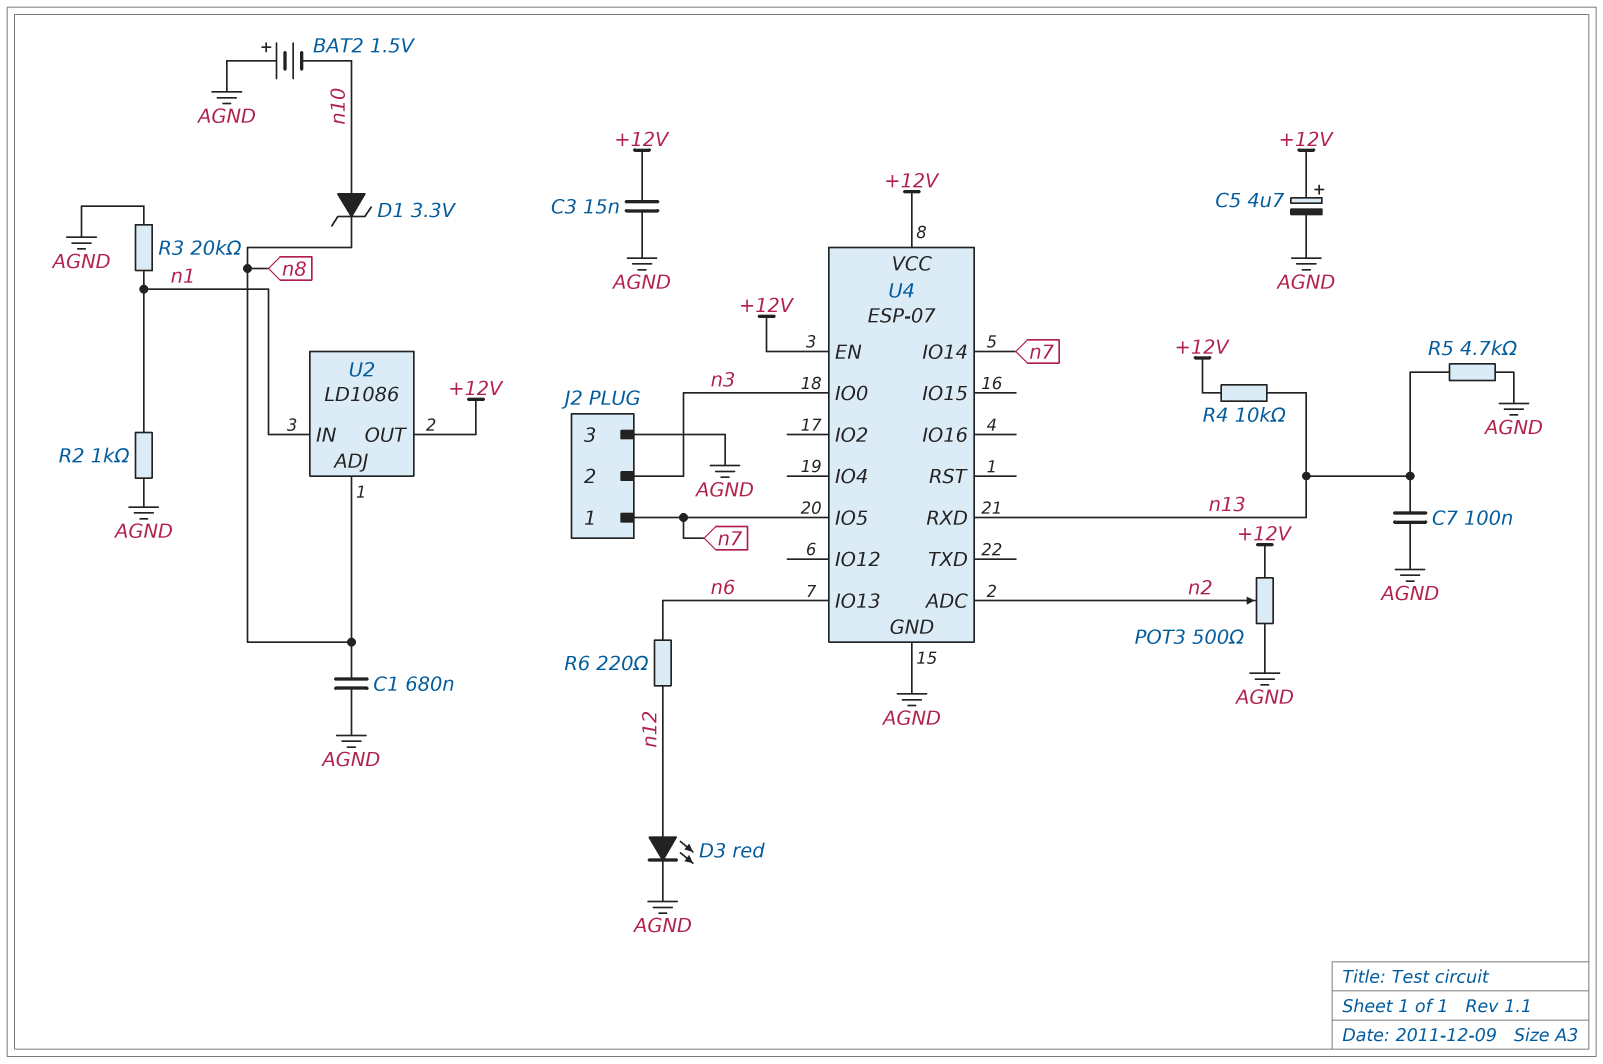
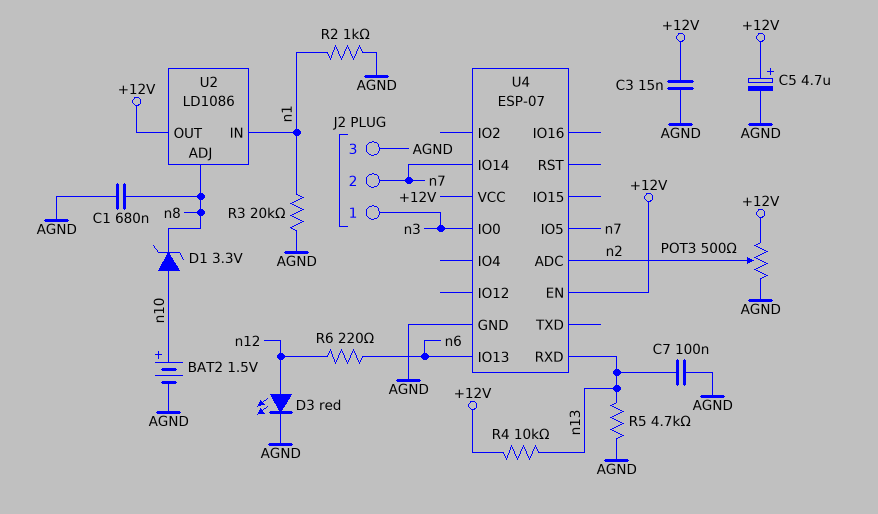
BAT2: 1.5V (plus AGND, minus n10) -> 1.5V (plus n10, minus AGND)
J2 pin 1: n7 -> n3
J2 pin 2: n3 -> n7

